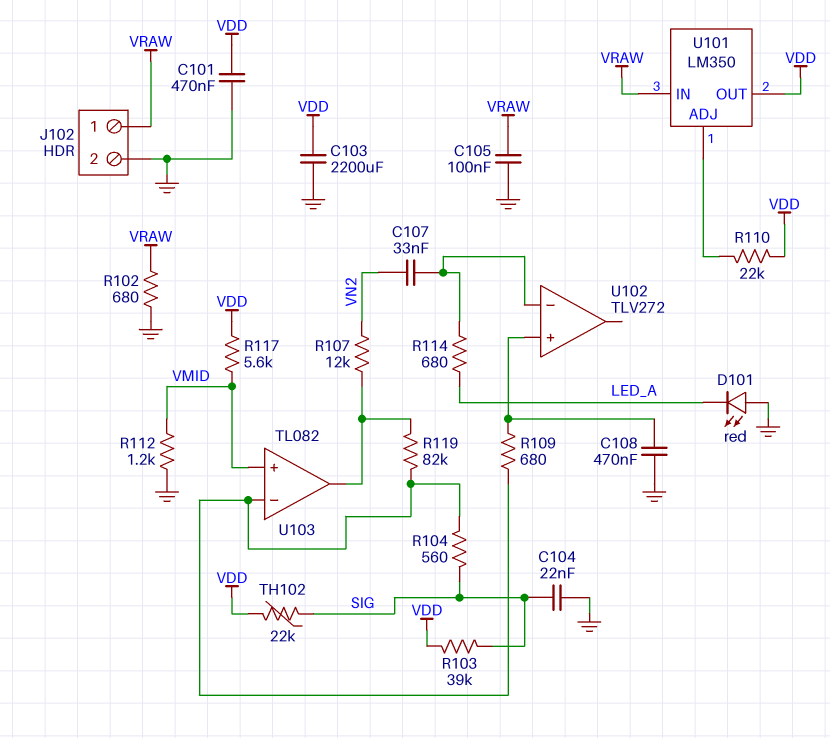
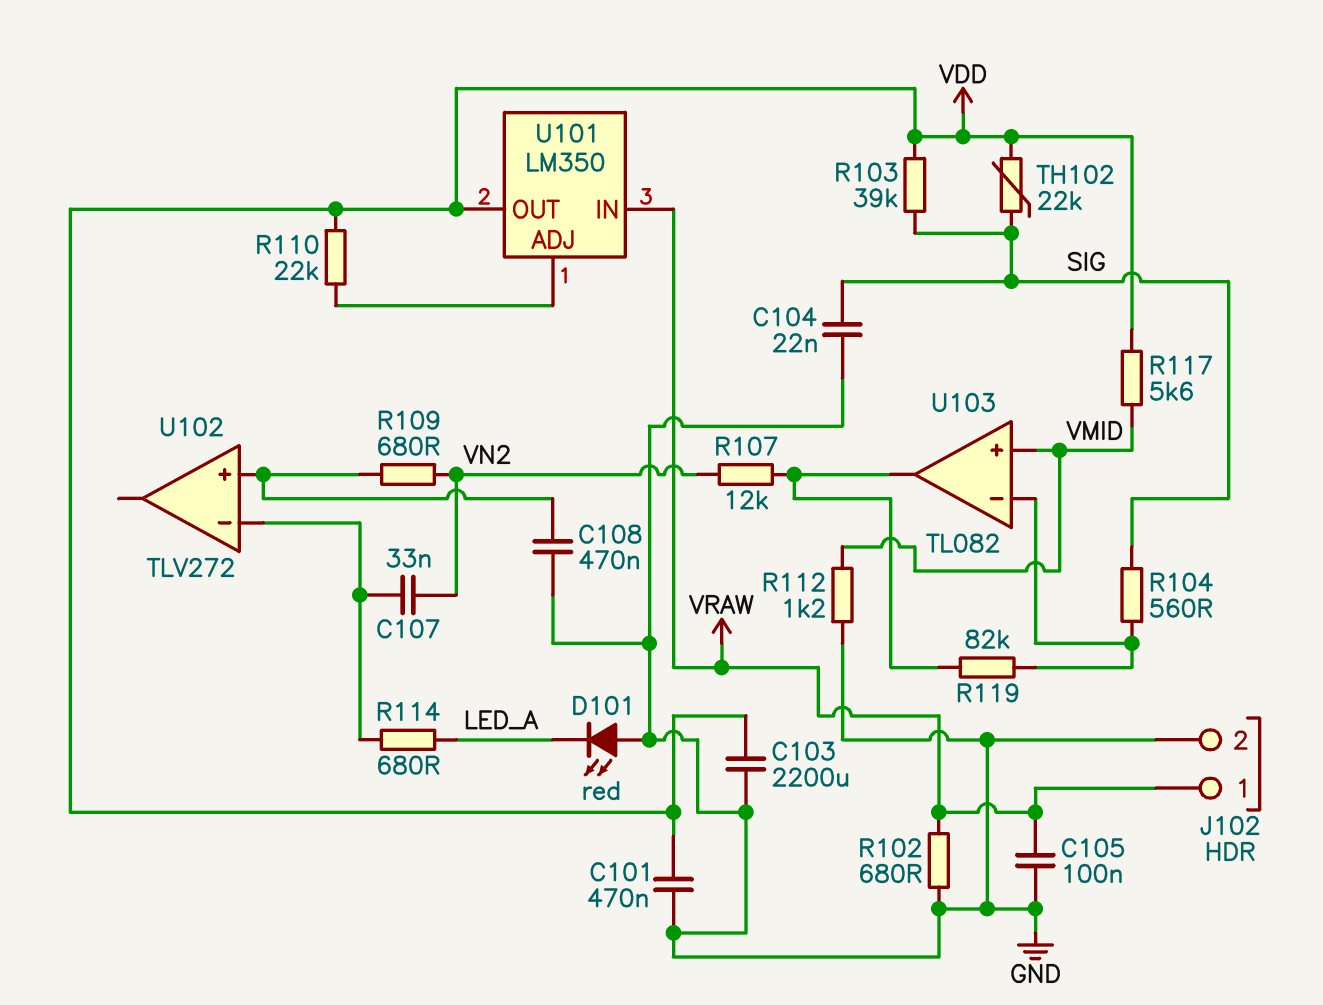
R109: 680 (U102/in+, U103/in-) -> 680 (U102/in+, VN2)

